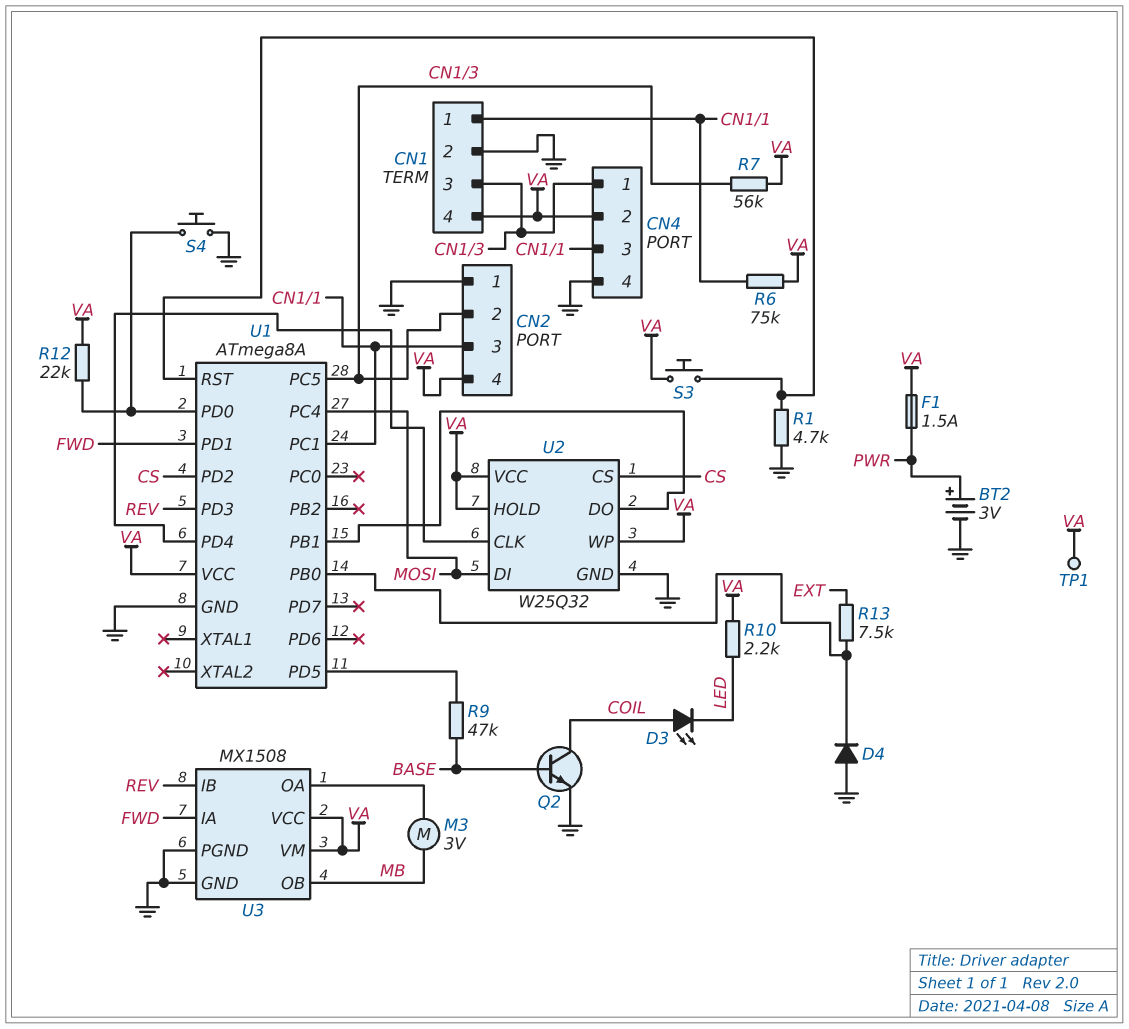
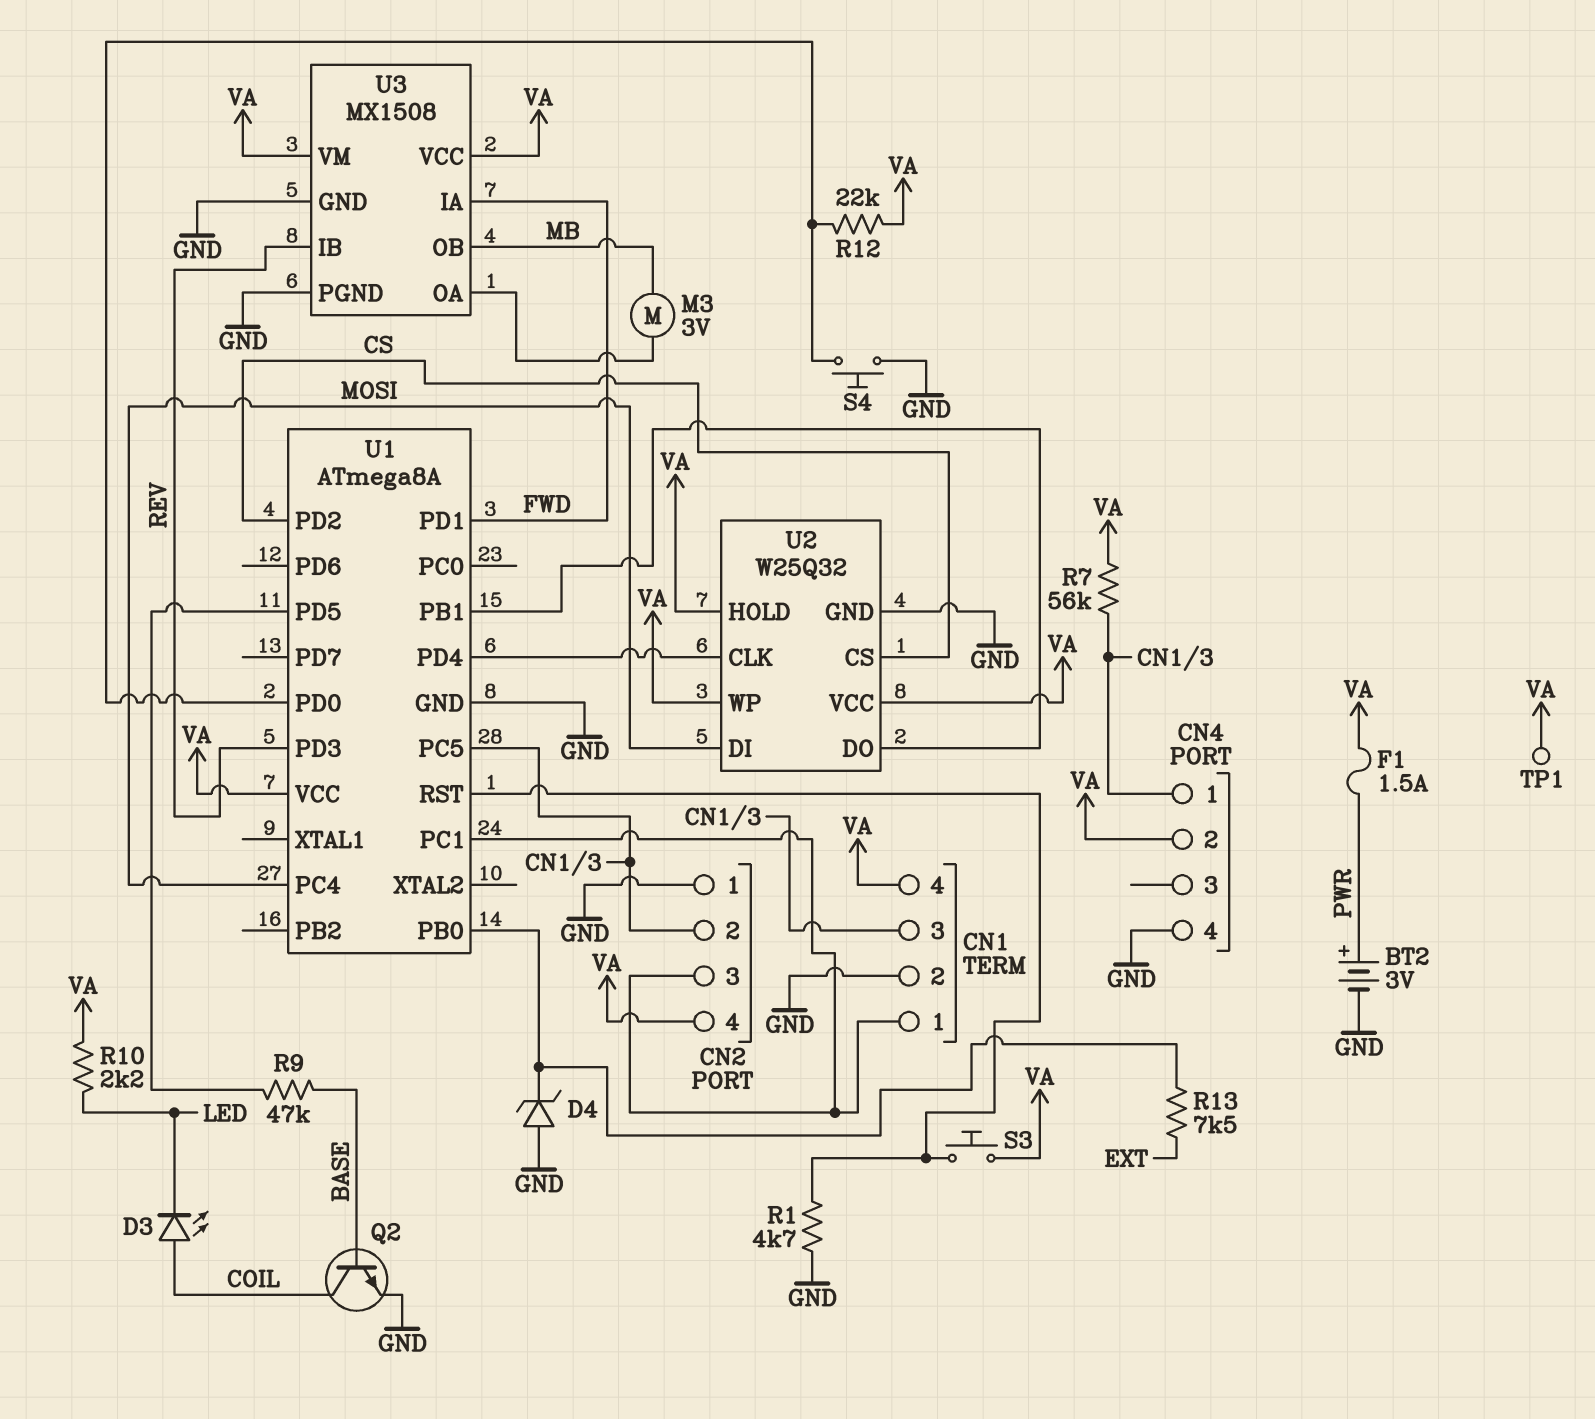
CN4 pin 3: CN1/1 -> none
D4: diode (A GND, K U1/PB0) -> zener (A GND, K U1/PB0)
R6: 75k (CN1/1, VA) -> none

